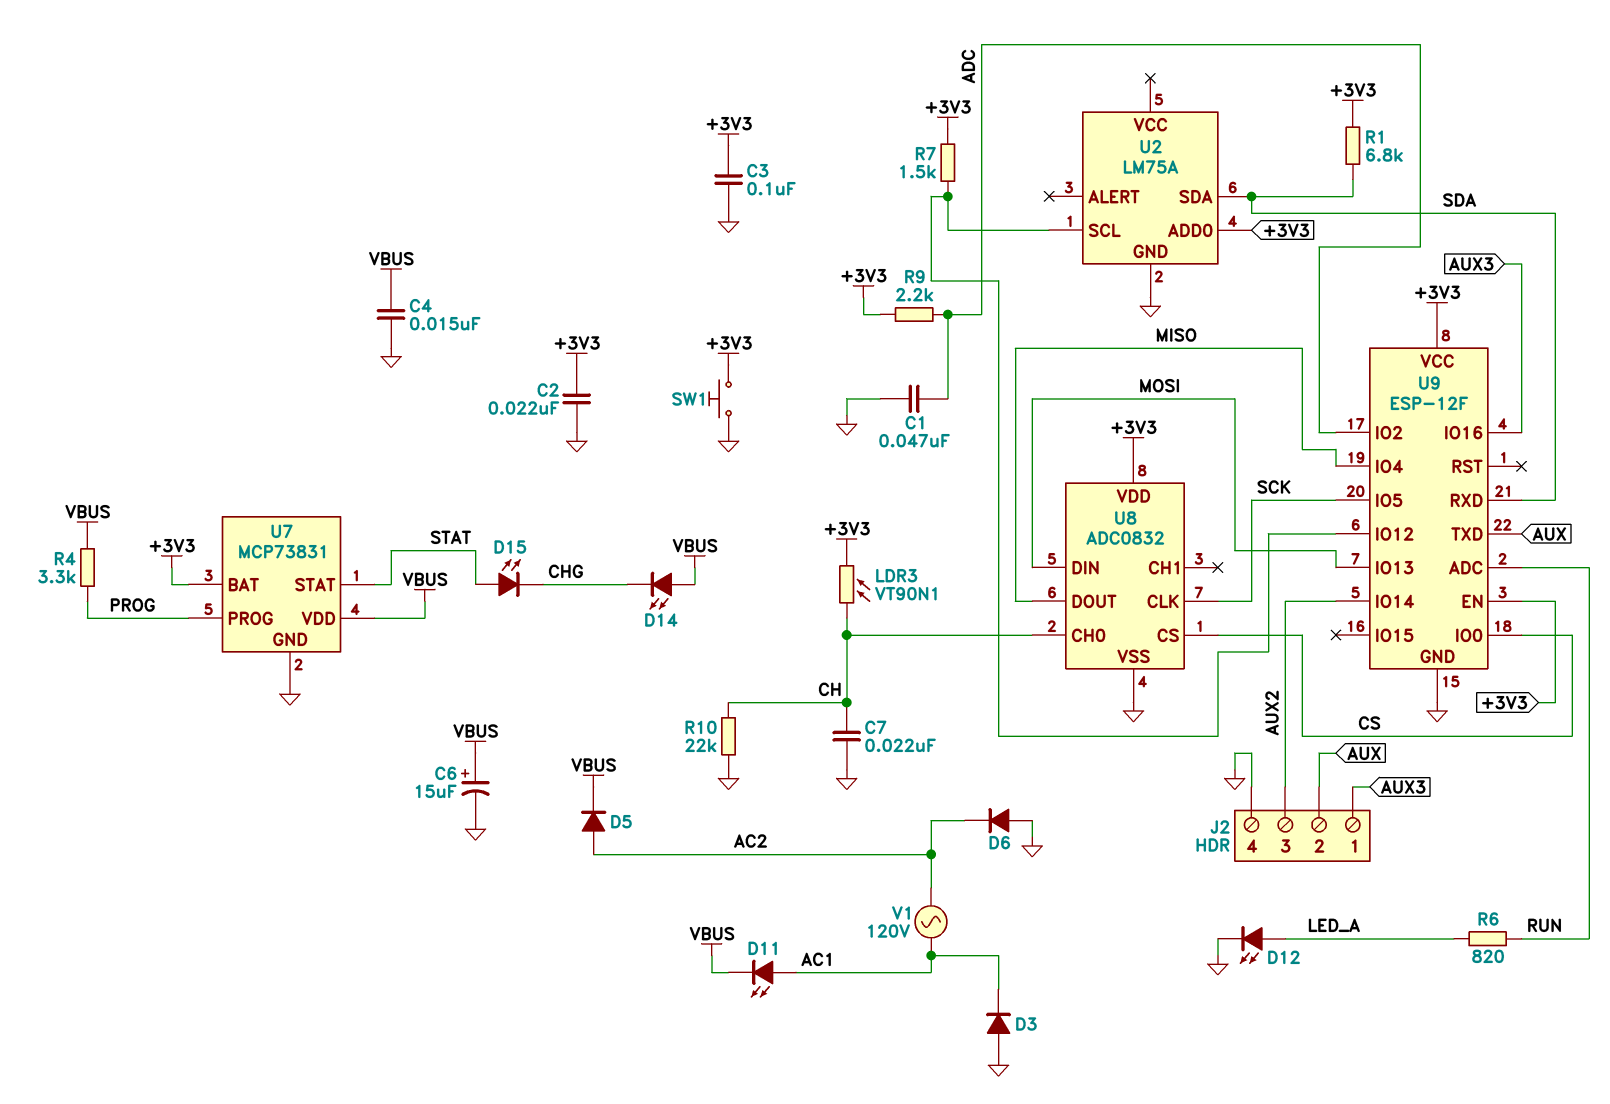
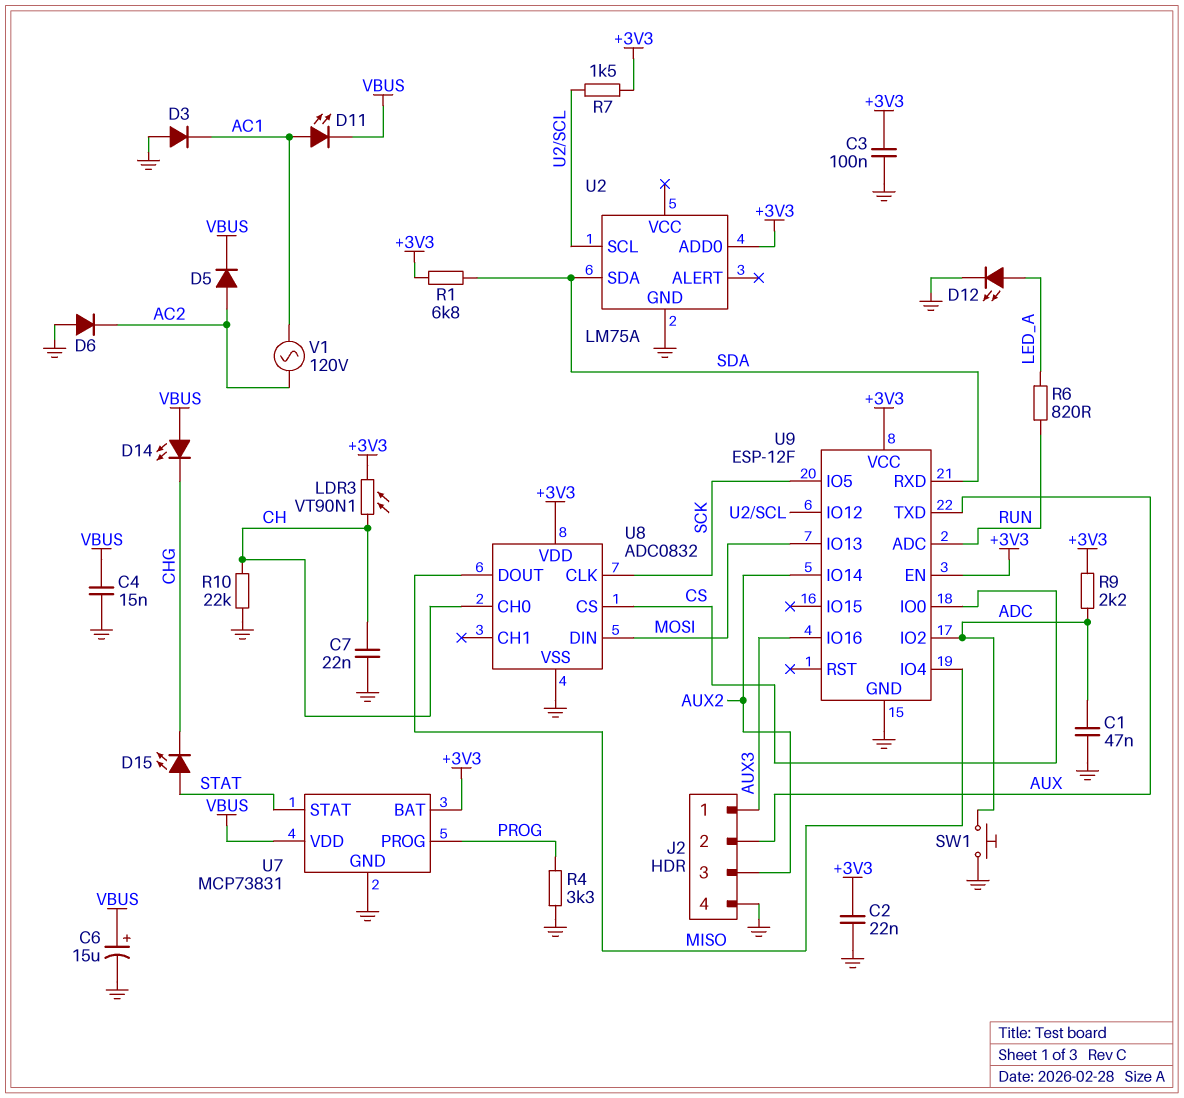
R4: 3.3k (PROG, VBUS) -> 3.3k (GND, PROG)
SW1: button (+3V3, GND) -> button (ADC, GND)

